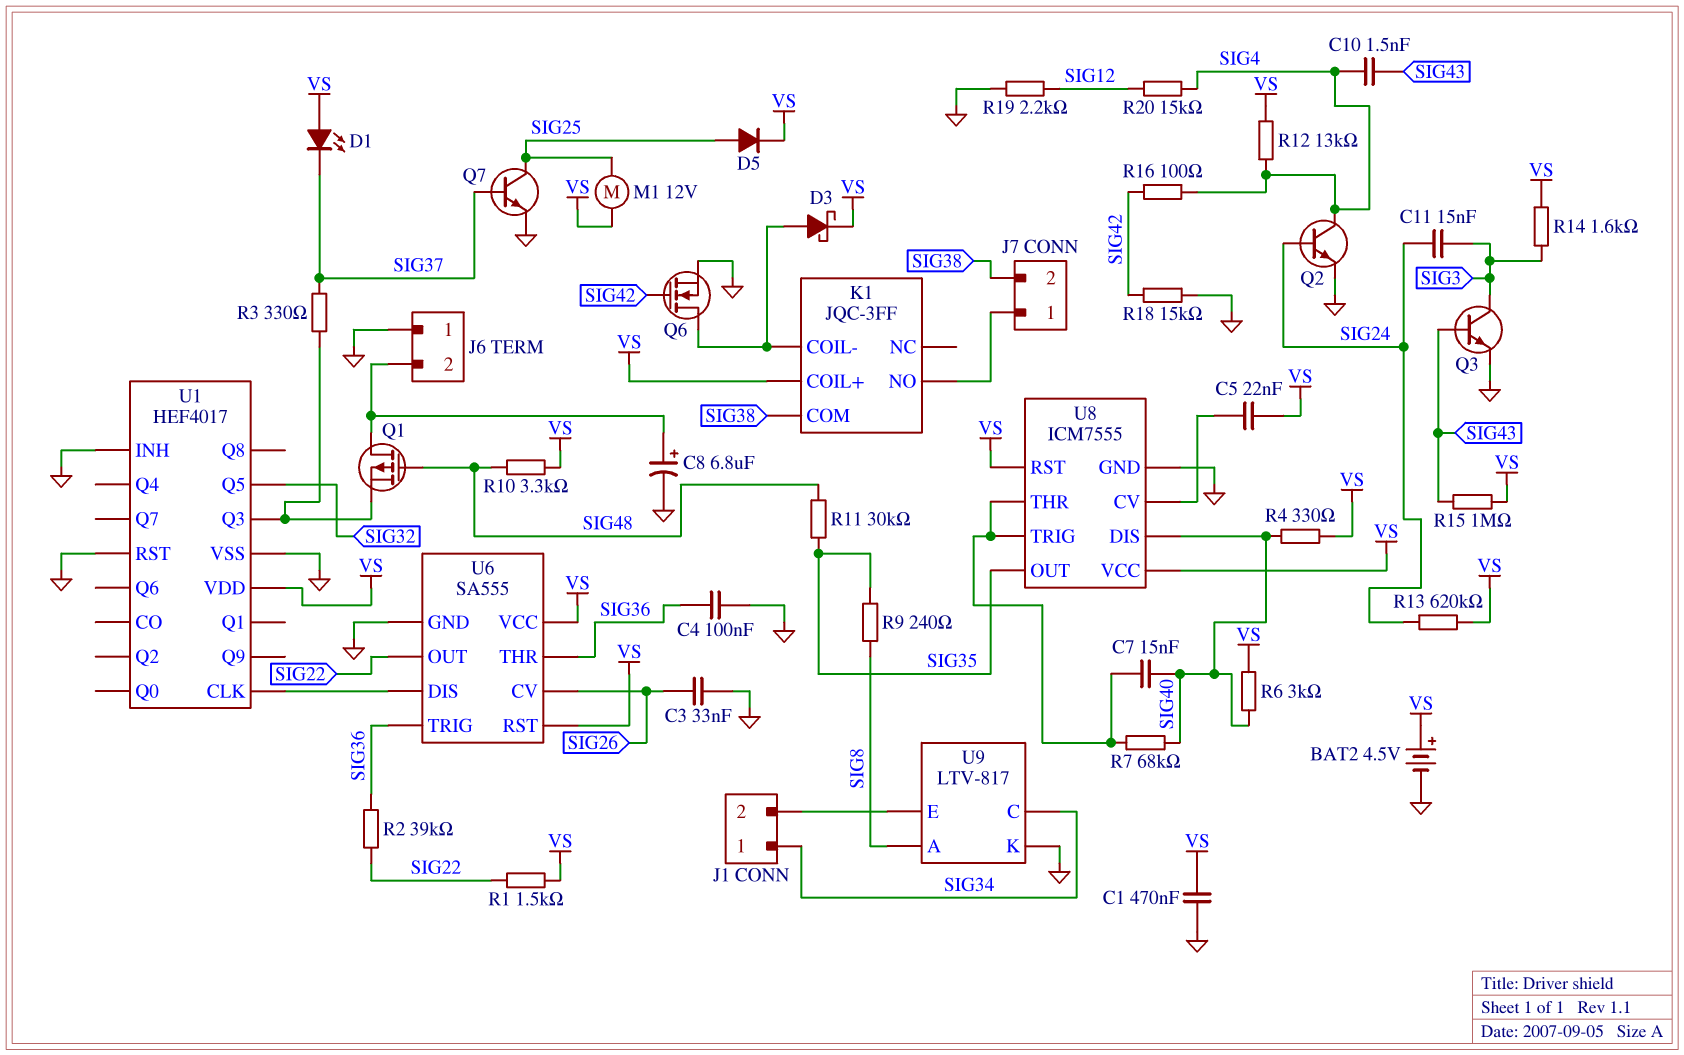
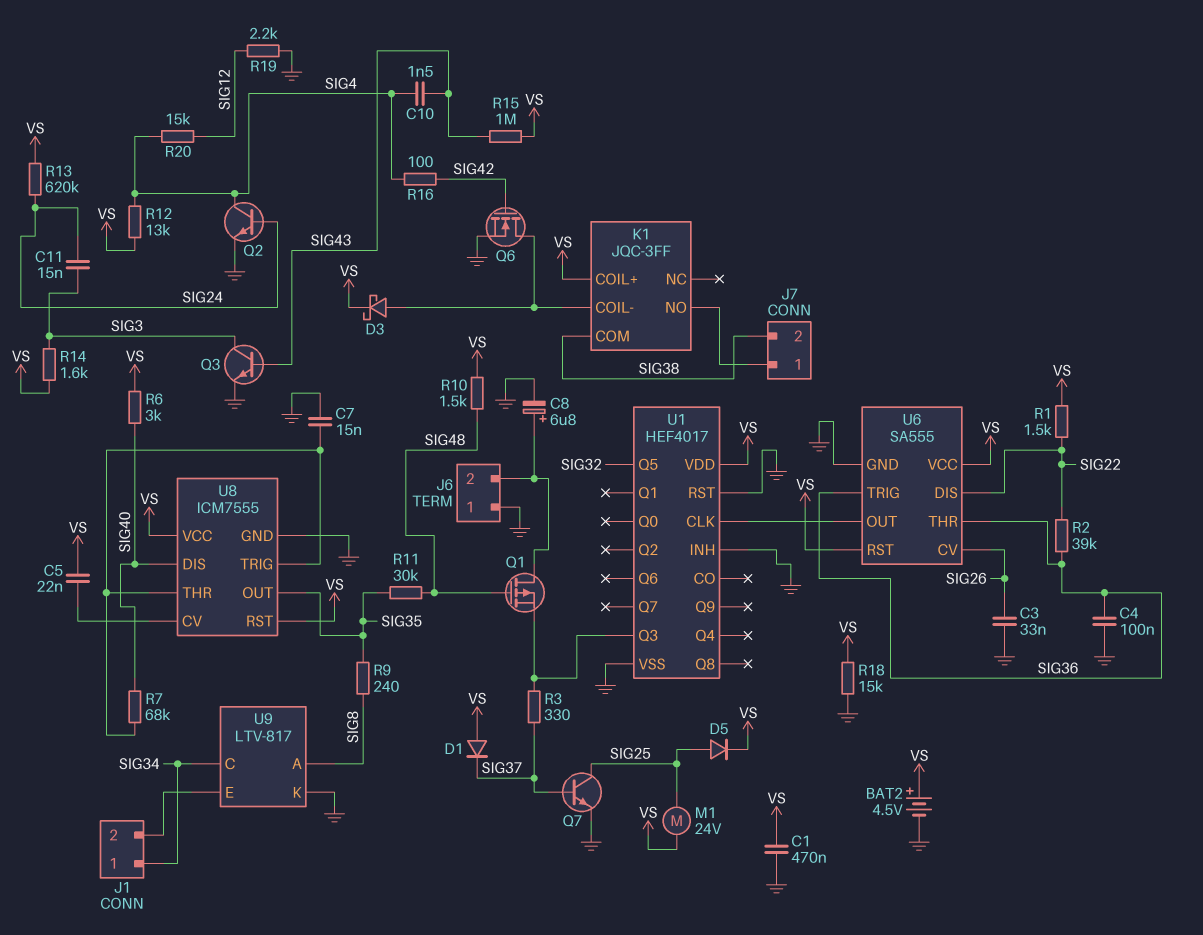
C7: 15nF (SIG40, U8/THR) -> 15nF (GND, U8/THR)
D1: LED (A VS, K SIG37) -> diode (A VS, K SIG37)
M1: motor 12V (SIG25, VS) -> motor 24V (SIG25, VS)
R4: 330 (SIG40, VS) -> none
R10: 3.3k (SIG48, VS) -> 1.5k (SIG48, VS)
R18: 15k (GND, SIG42) -> 15k (GND, VS)
U6 pin DIS: U1/CLK -> SIG22
U6 pin OUT: SIG22 -> U1/CLK

